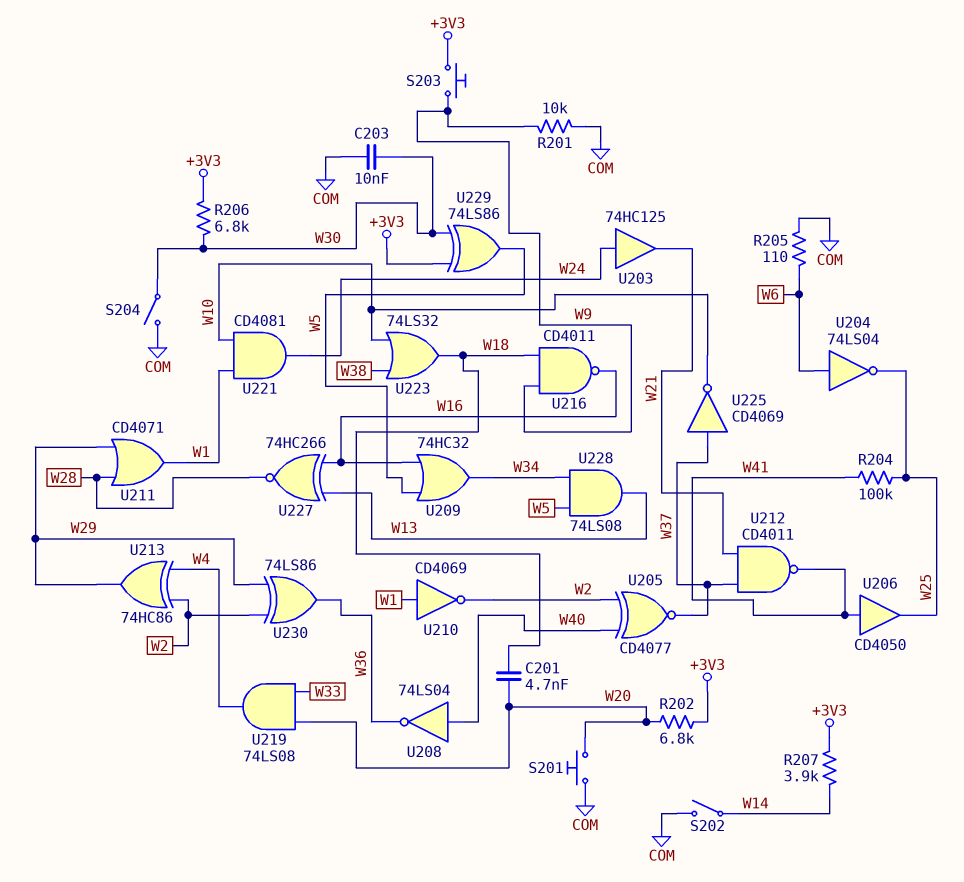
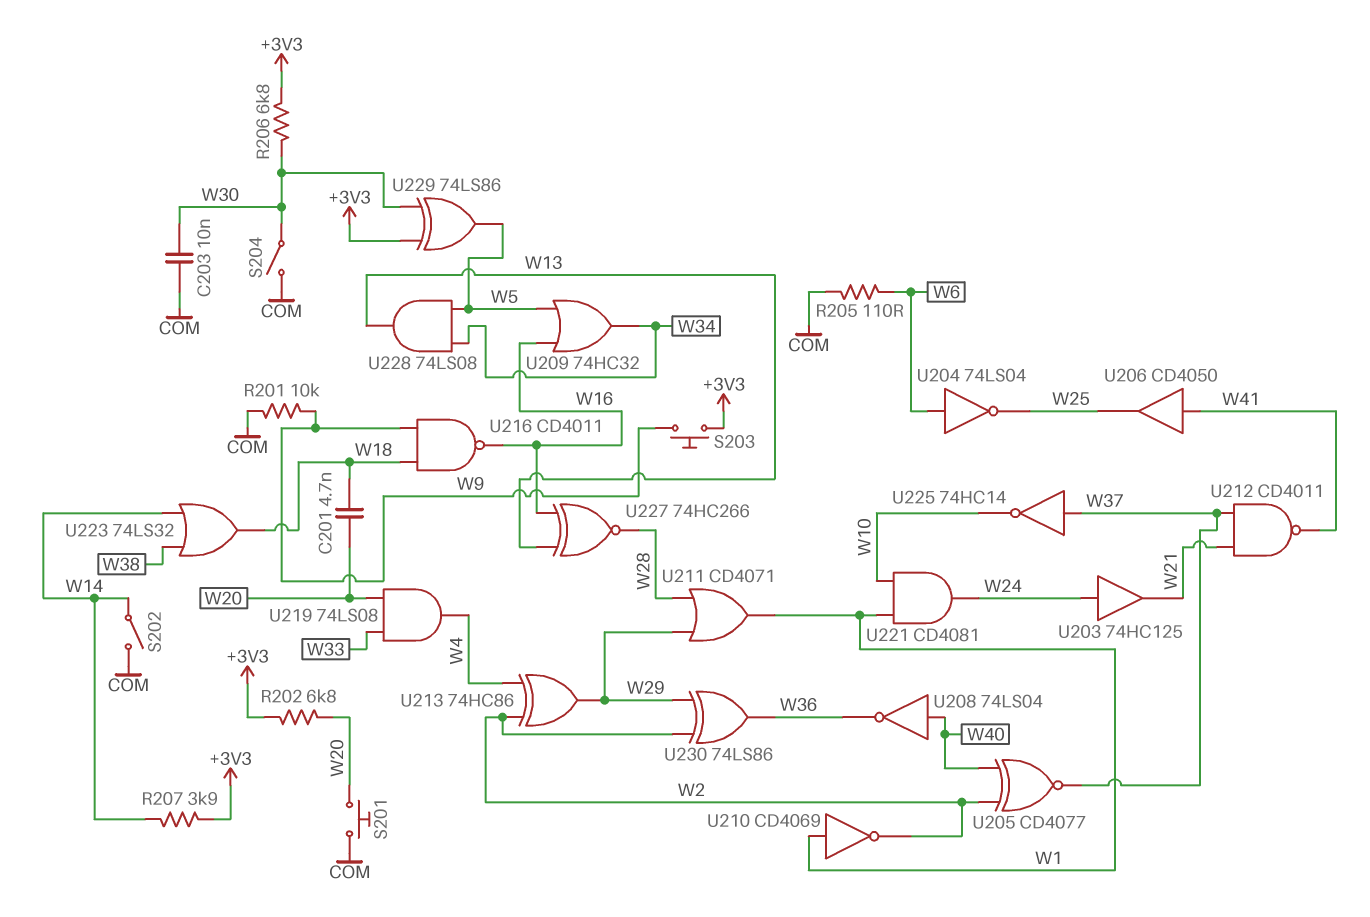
R204: 100k (W25, W41) -> none
U223: OR 74LS32 (in W10, in W38, out W18) -> OR 74LS32 (in W14, in W38, out W18)
U225: NOT CD4069 (in W37, out W10) -> NOT 74HC14 (in W37, out W10)

